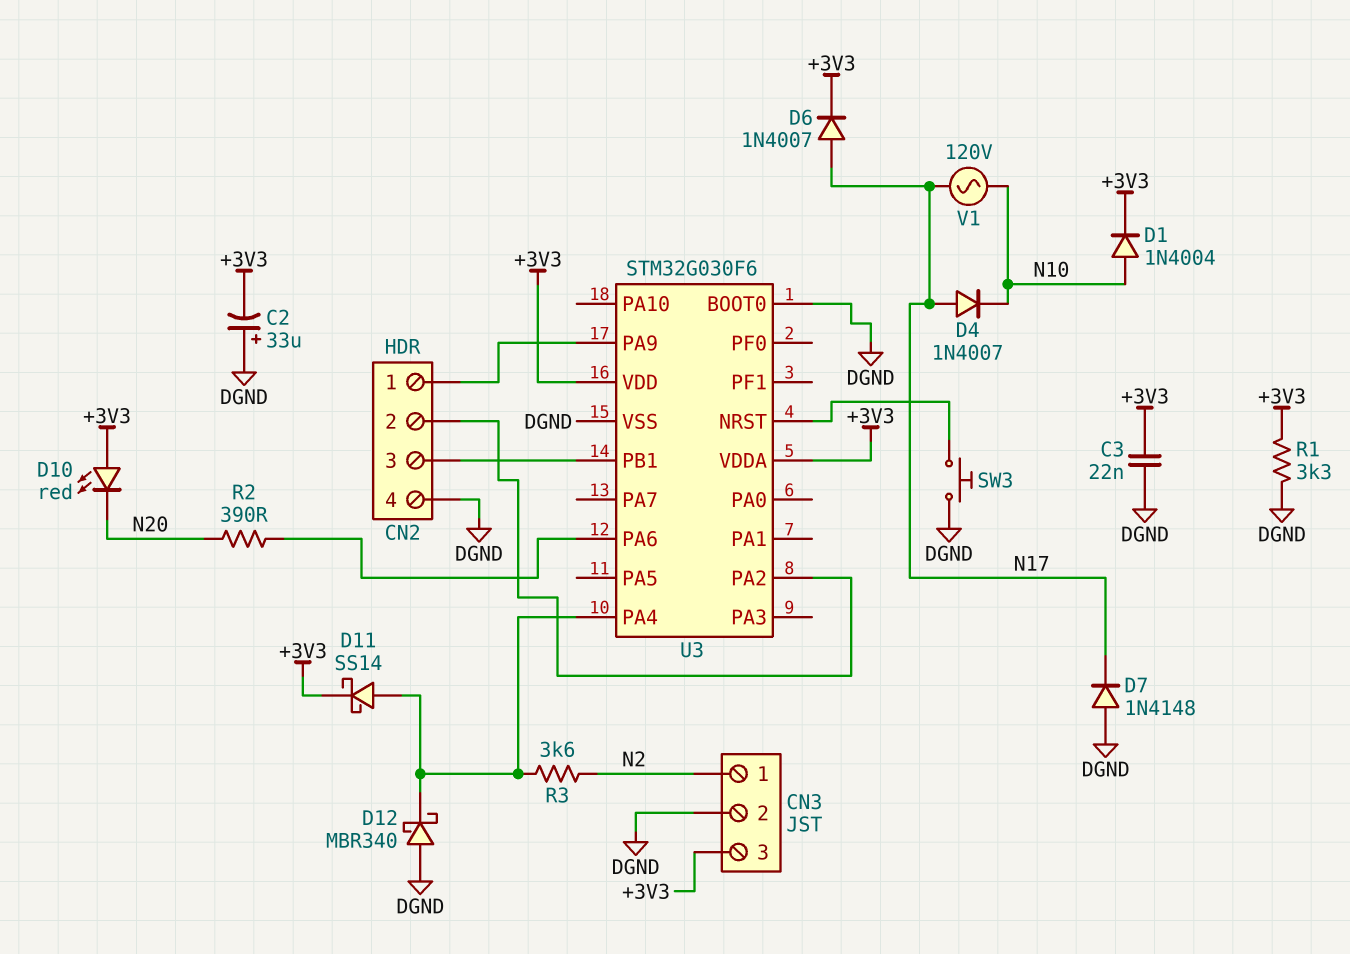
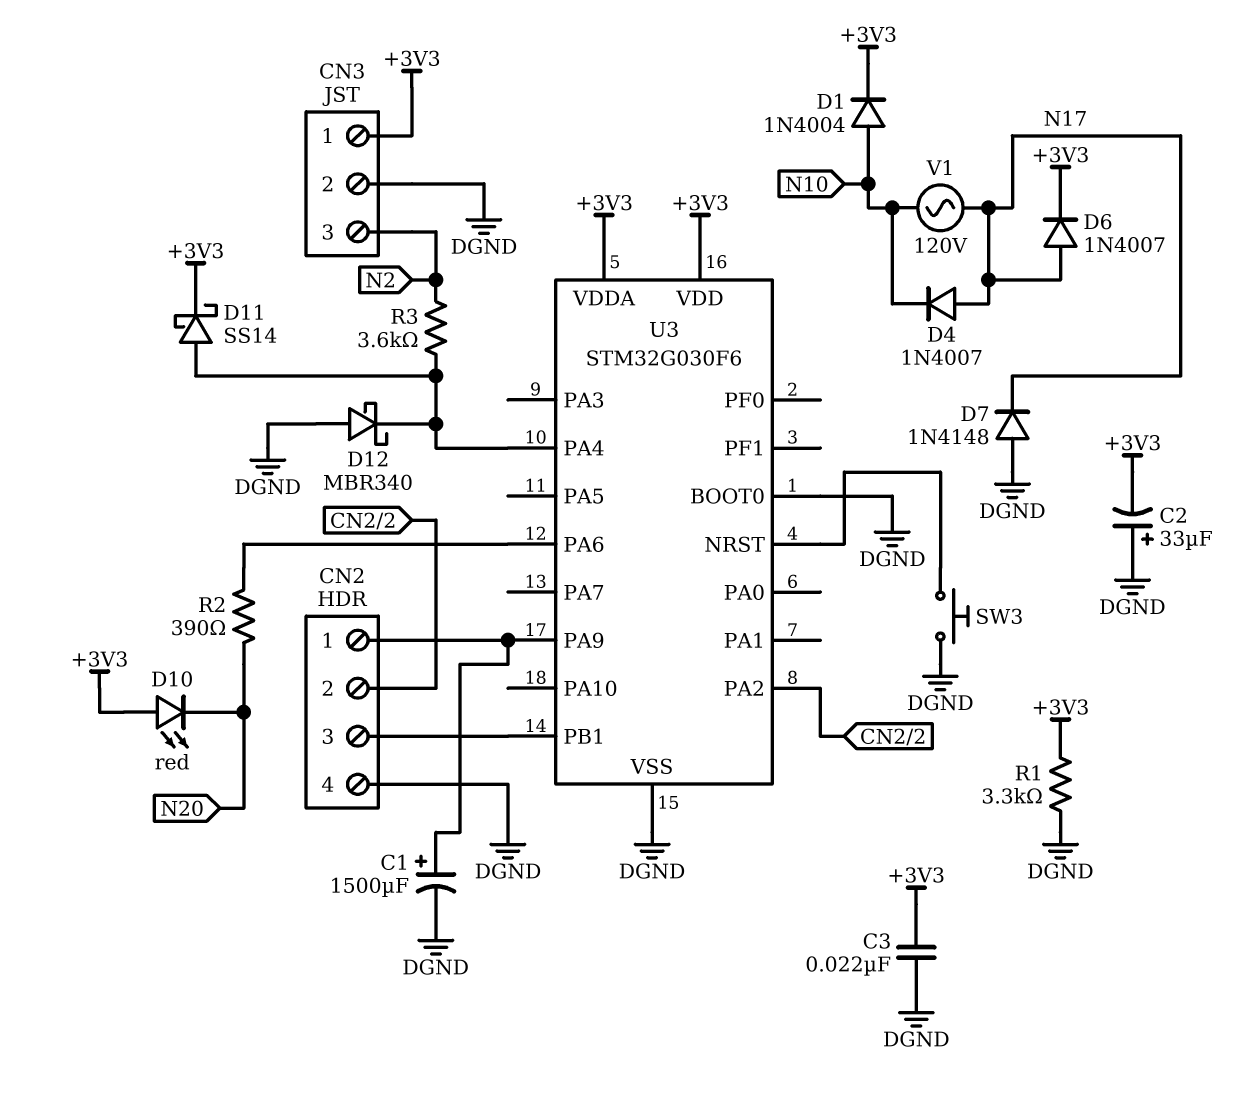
C1: none -> 1500uF (plus CN2/1, minus DGND)
CN3 pin 1: N2 -> +3V3
CN3 pin 3: +3V3 -> N2

